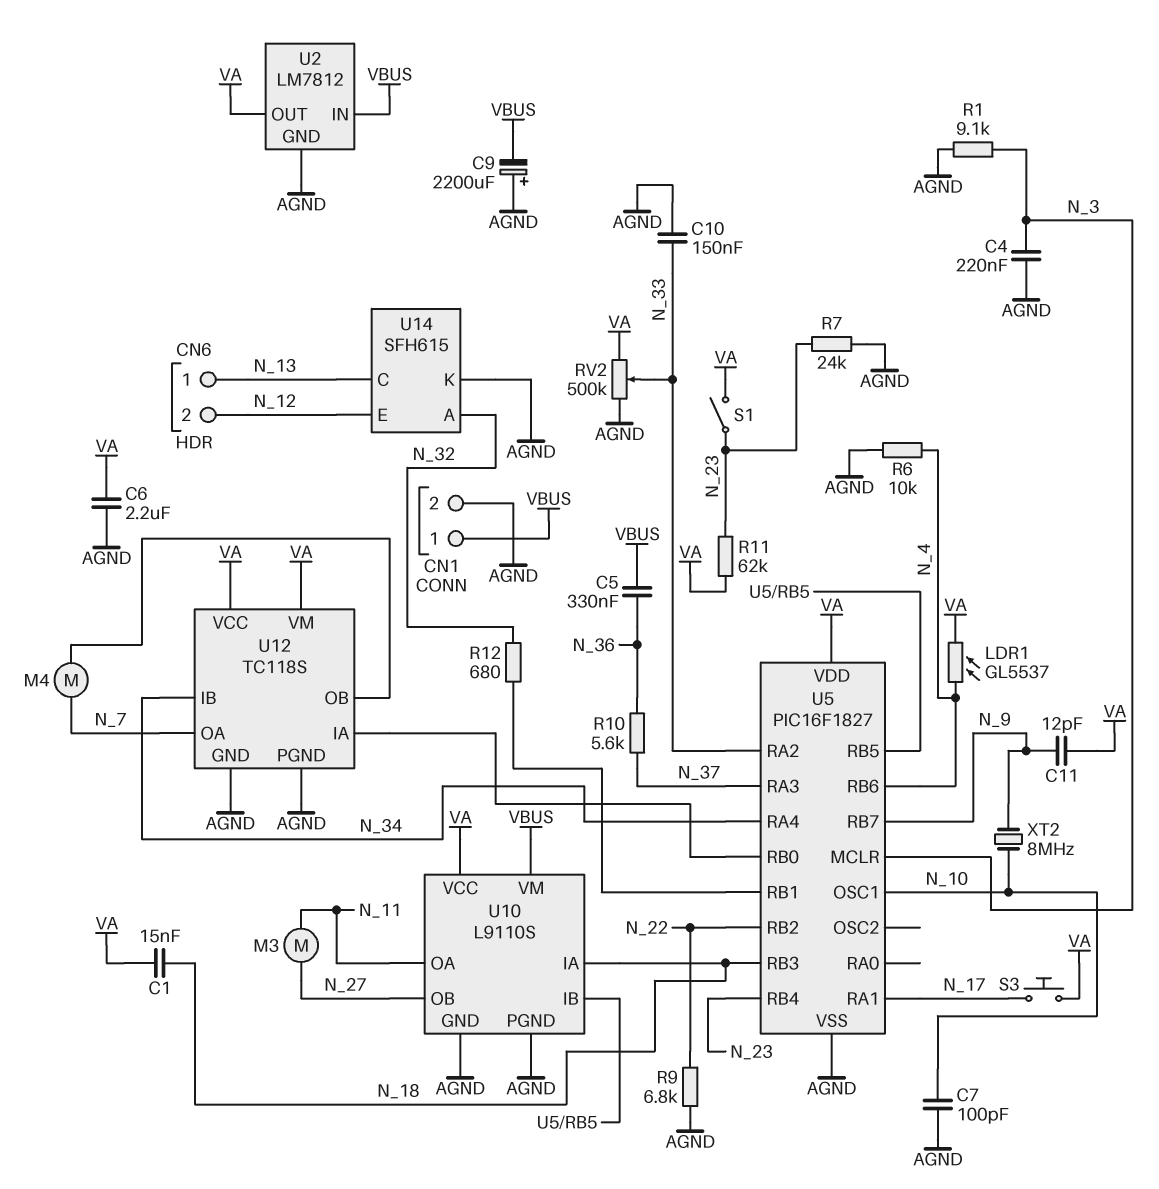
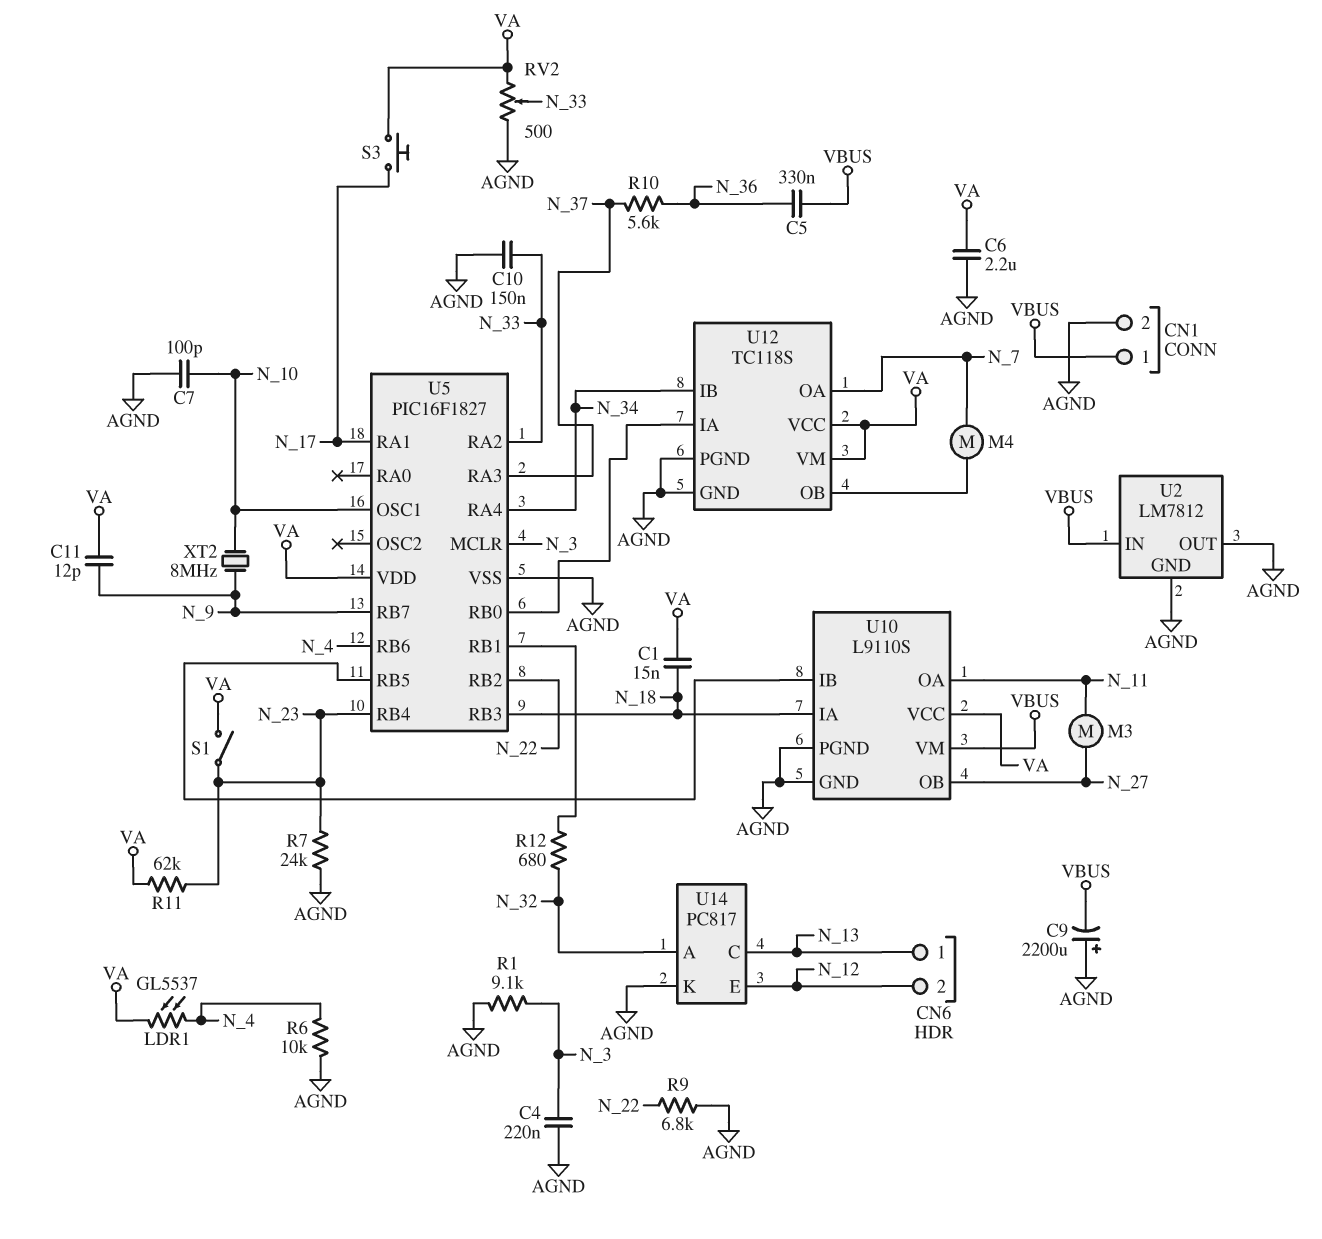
RV2: 500k (AGND, VA, wiper N_33) -> 500 (AGND, VA, wiper N_33)
U2 pin OUT: VA -> AGND
U14: SFH615 -> PC817

